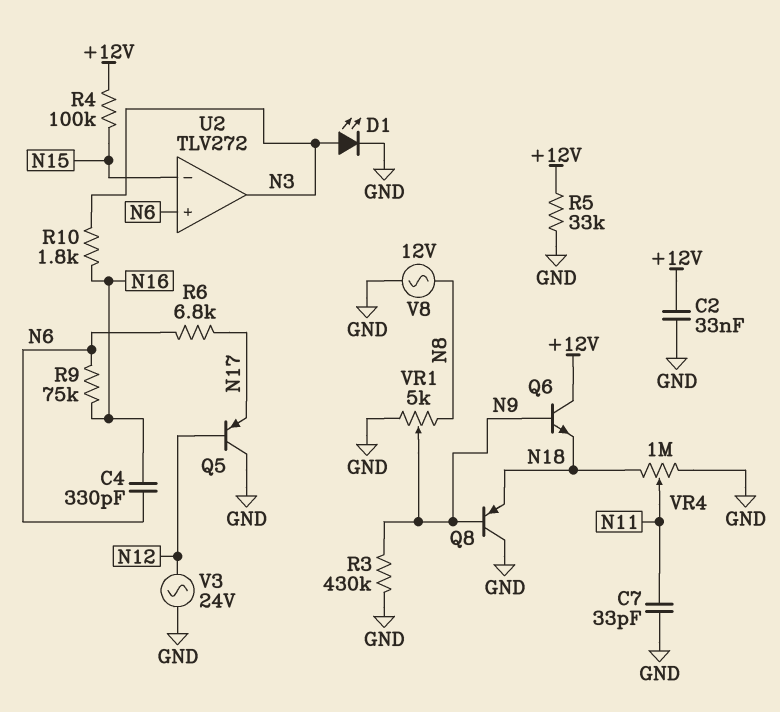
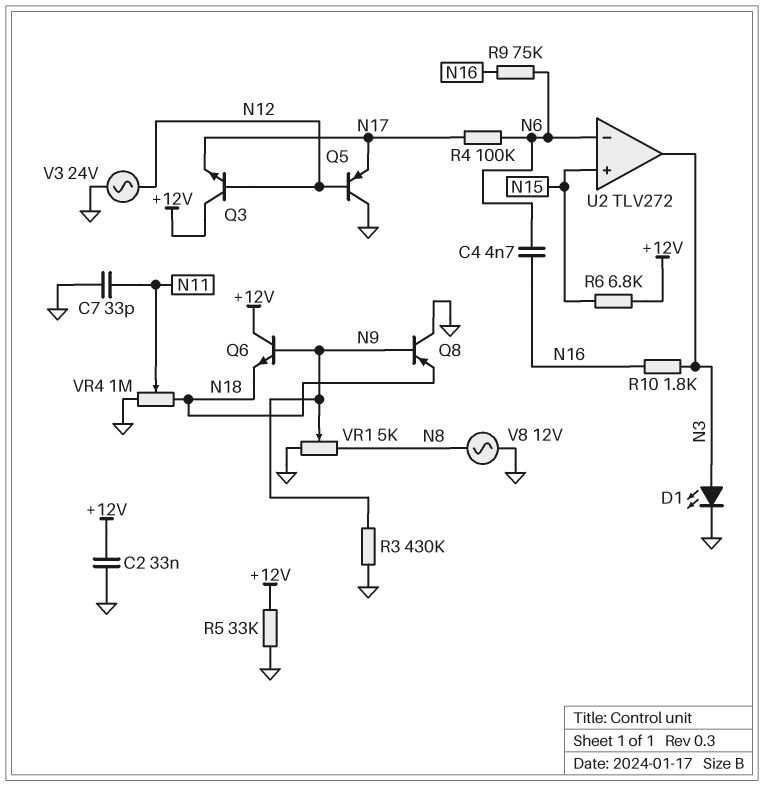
C4: 330pF (N6, N16) -> 4.7nF (N6, N16)
Q3: none -> NPN (B N12, C +12V, E N17)
R4: 100k (+12V, N15) -> 100k (N6, N17)
R6: 6.8k (N6, N17) -> 6.8k (+12V, N15)
U2 pin in+: N6 -> N15
U2 pin in-: N15 -> N6

